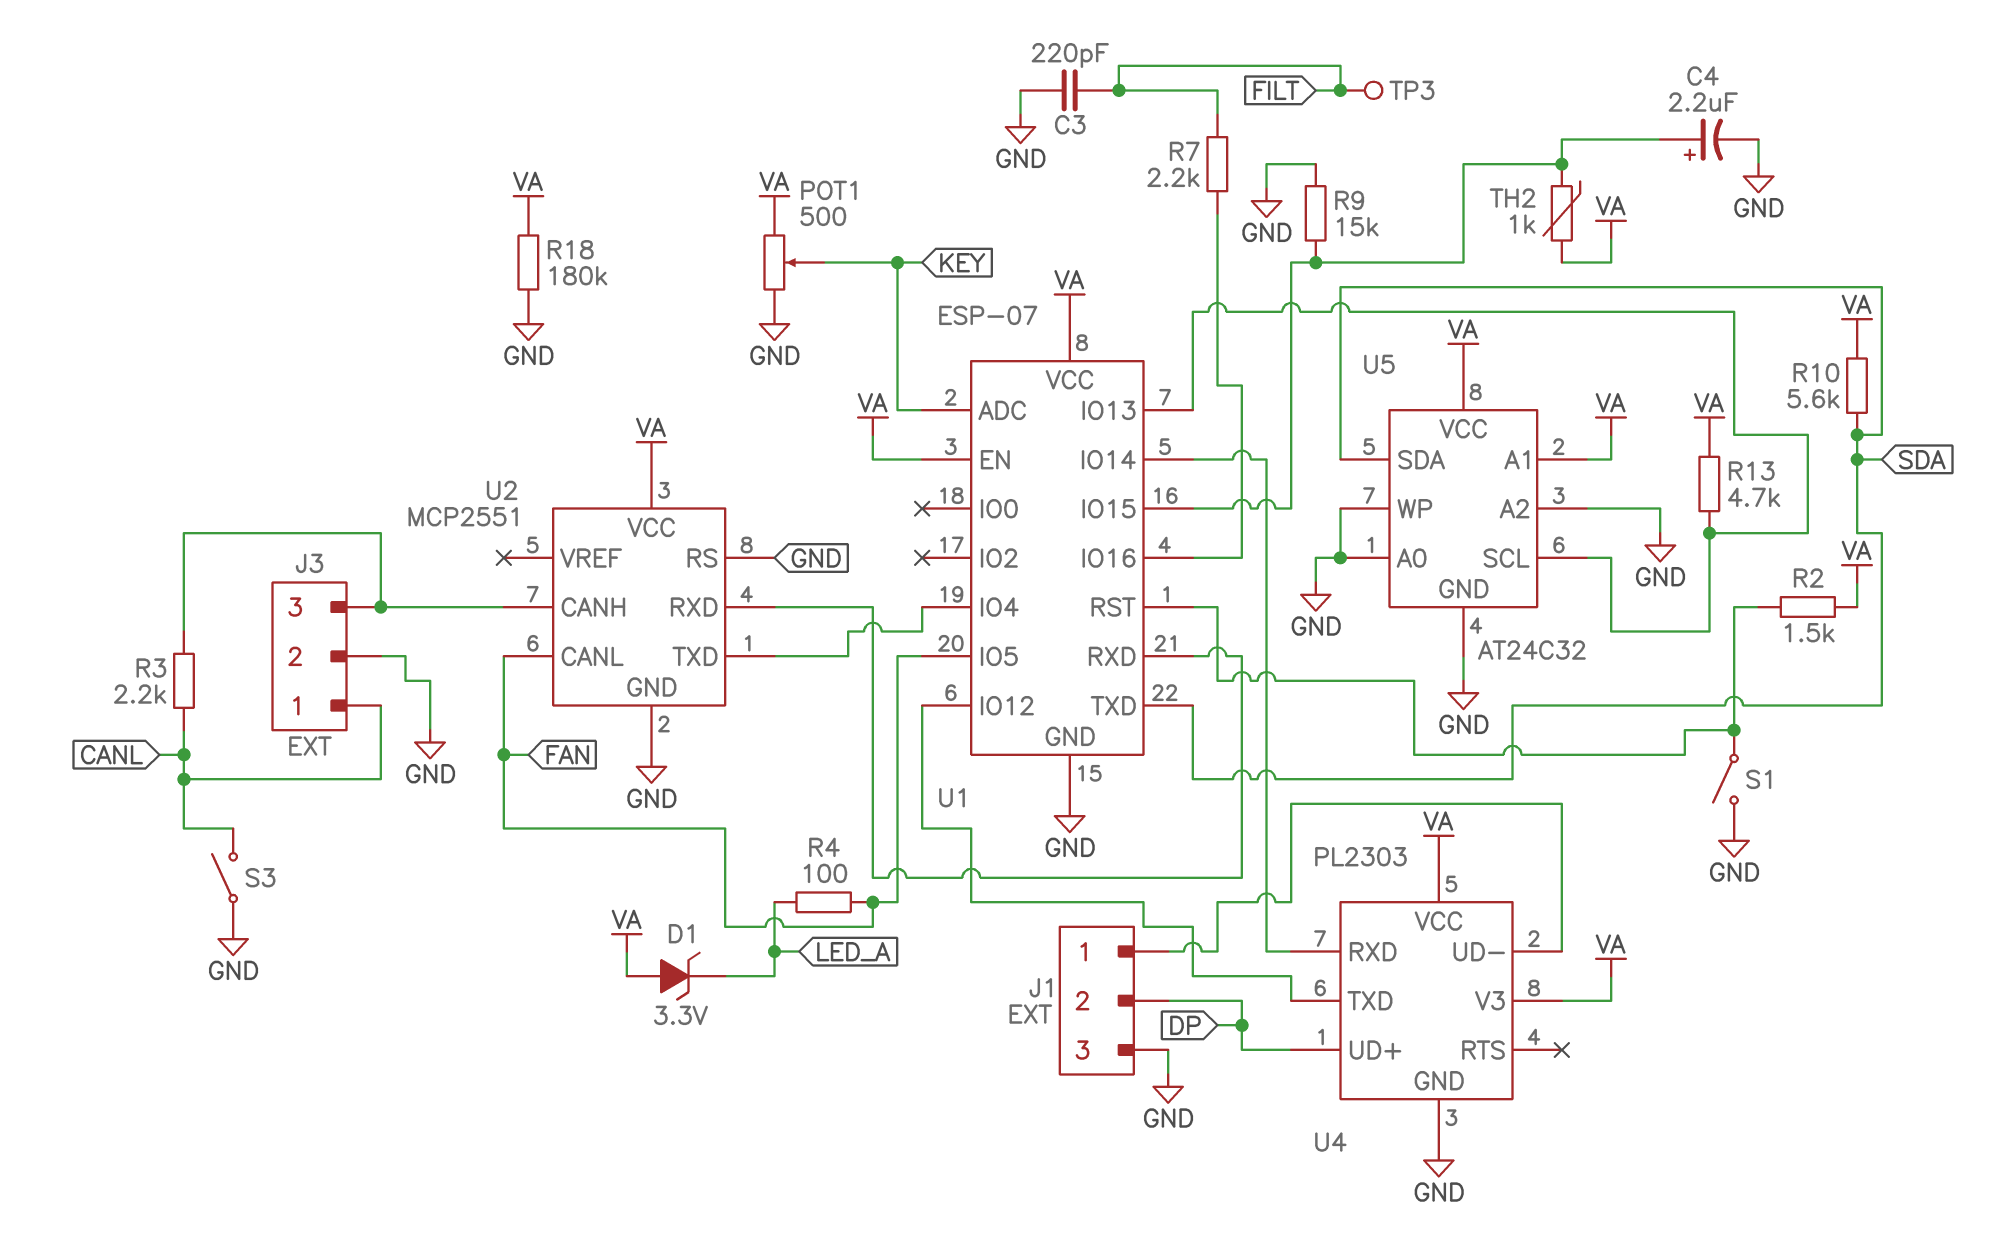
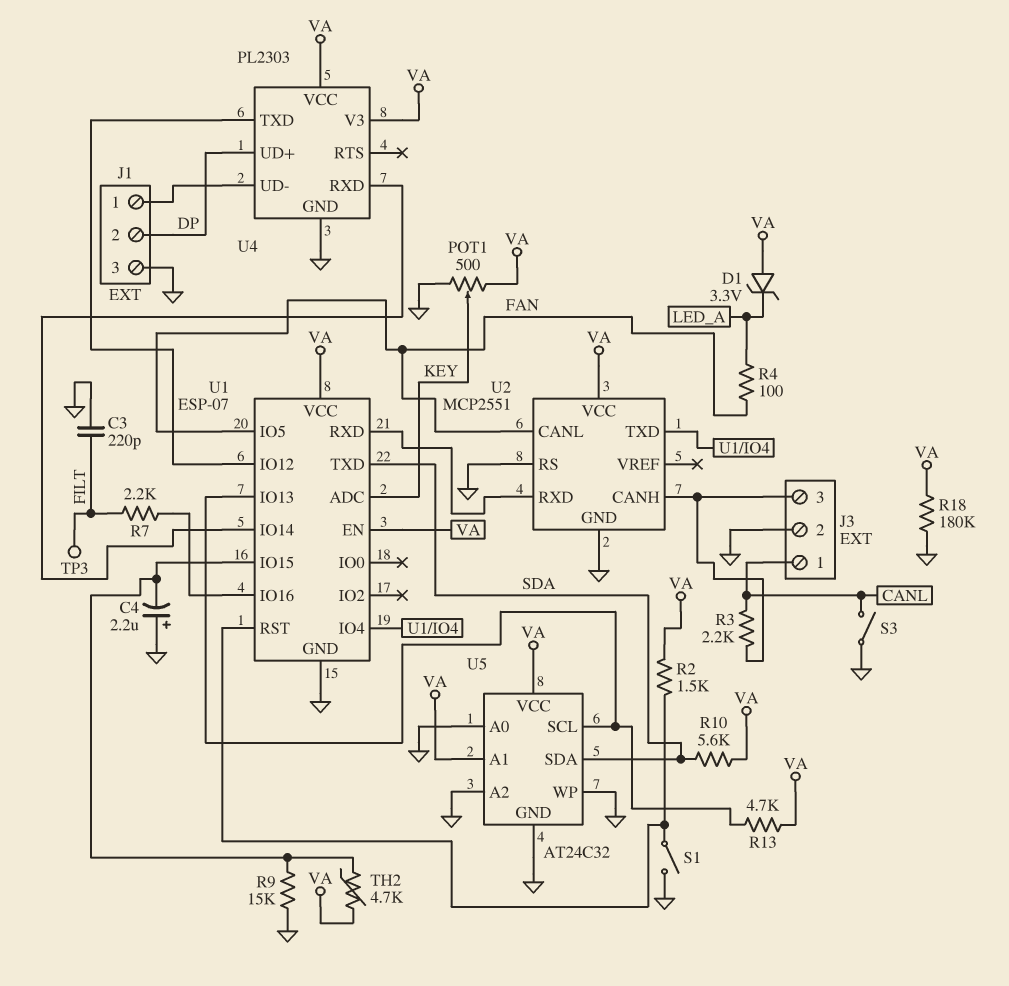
C4: 2.2uF (plus U1/IO15, minus GND) -> 2.2uF (plus GND, minus U1/IO15)
TH2: 1k (U1/IO15, VA) -> 4.7k (U1/IO15, VA)

